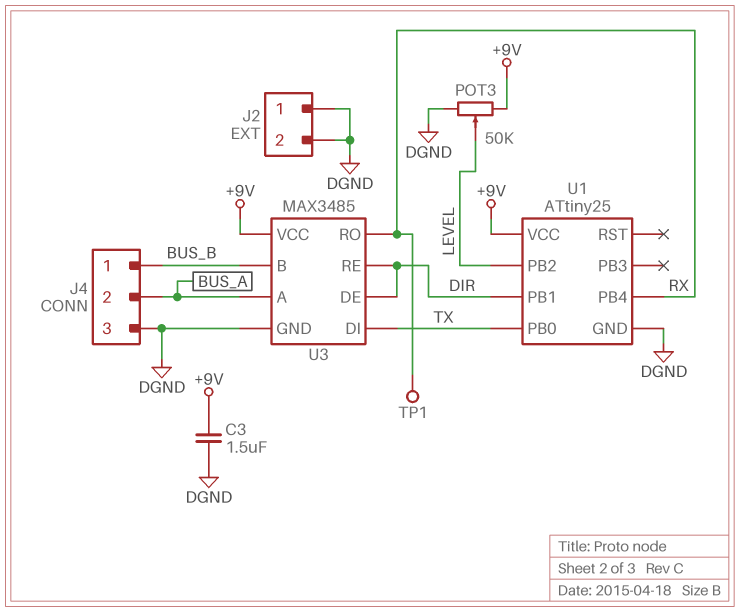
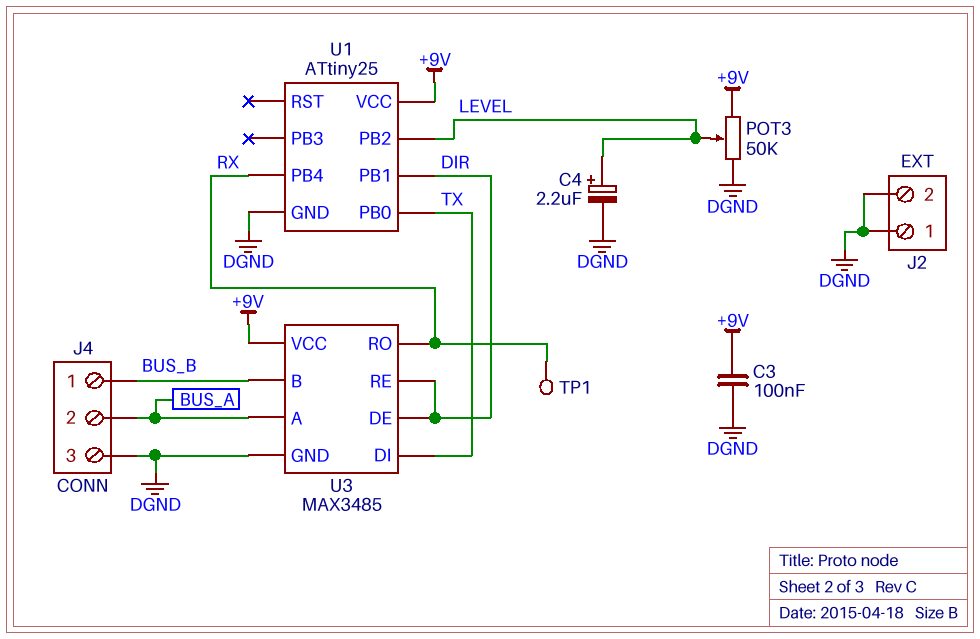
C3: 1.5uF (+9V, DGND) -> 100nF (+9V, DGND)
C4: none -> 2.2uF (plus LEVEL, minus DGND)

